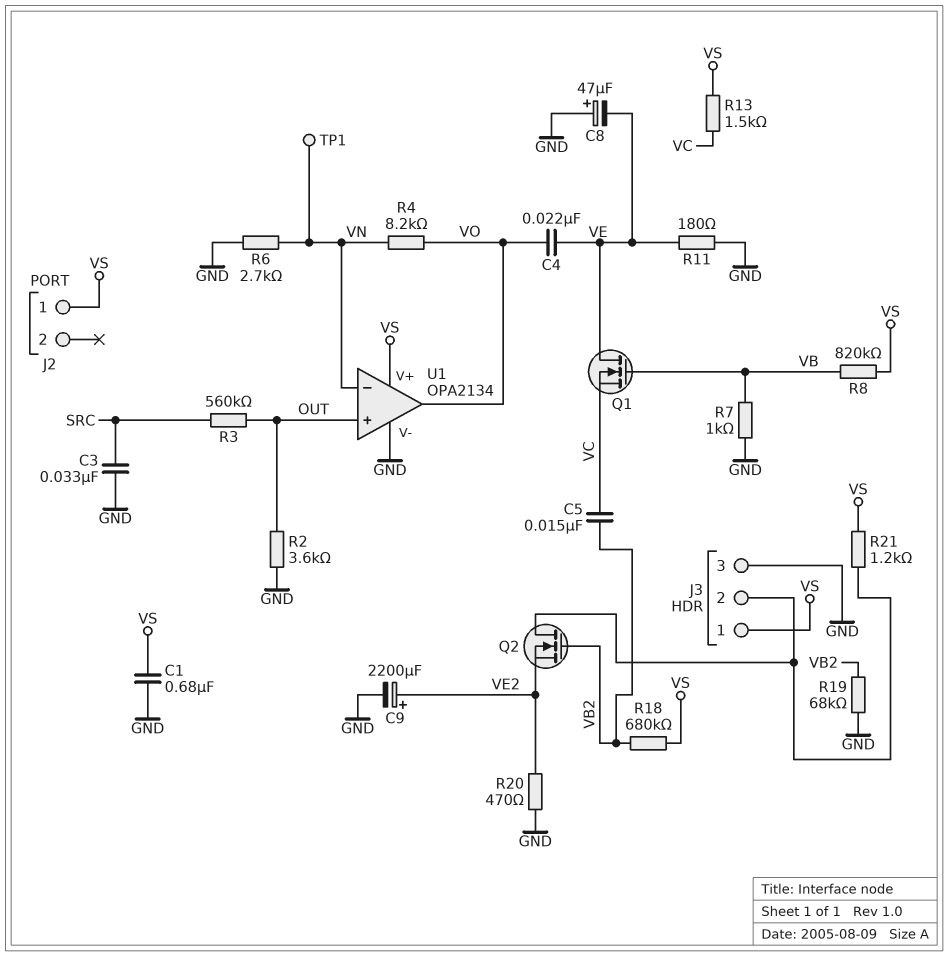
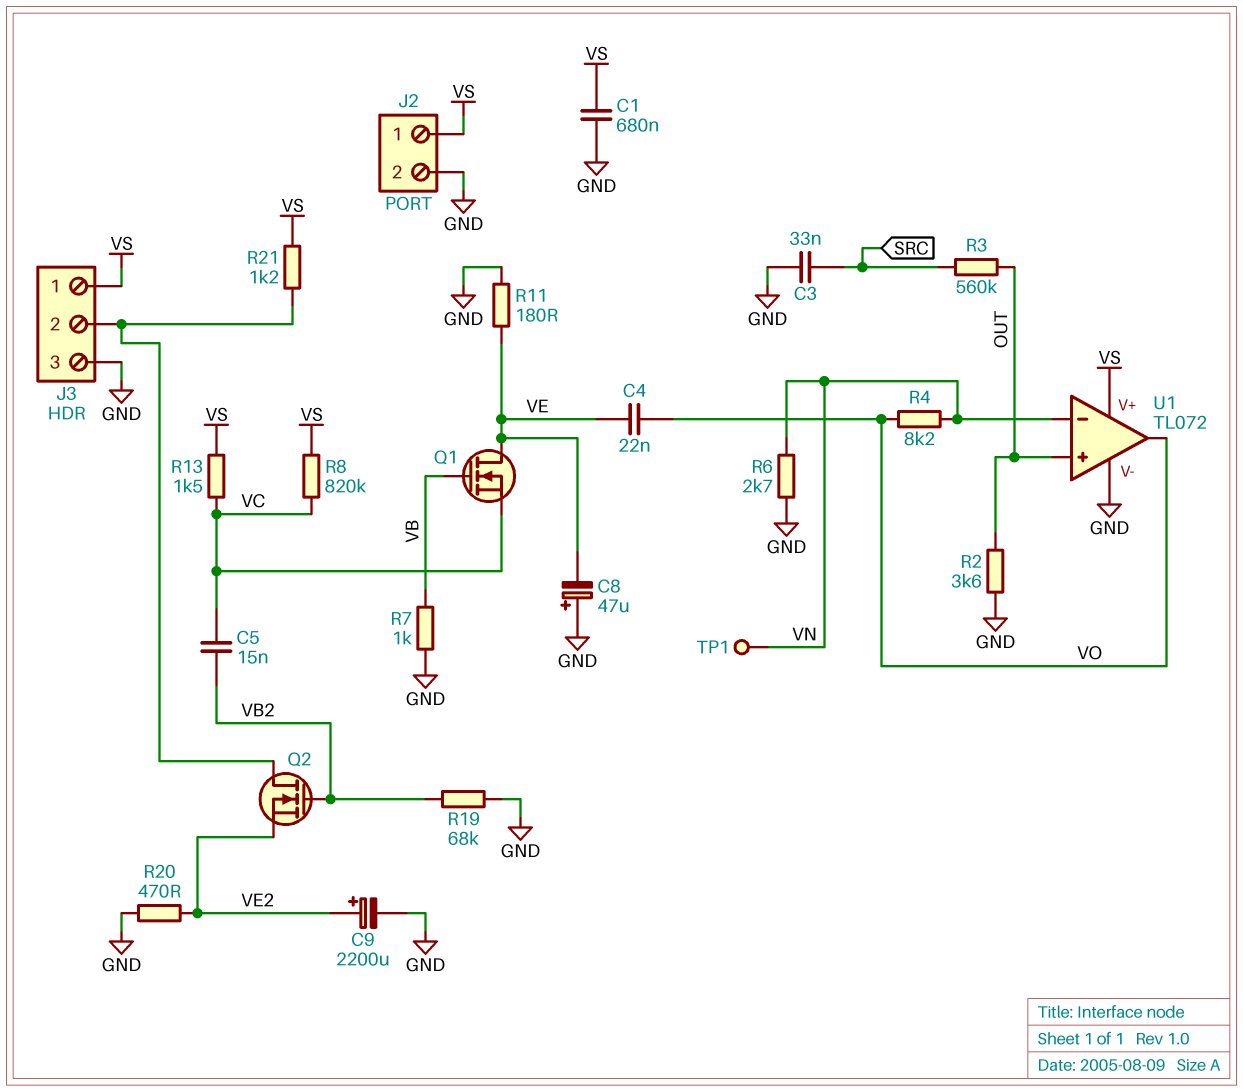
J2 pin 2: none -> GND
R8: 820k (VB, VS) -> 820k (VC, VS)
R18: 680k (VB2, VS) -> none
U1: OPA2134 -> TL072

